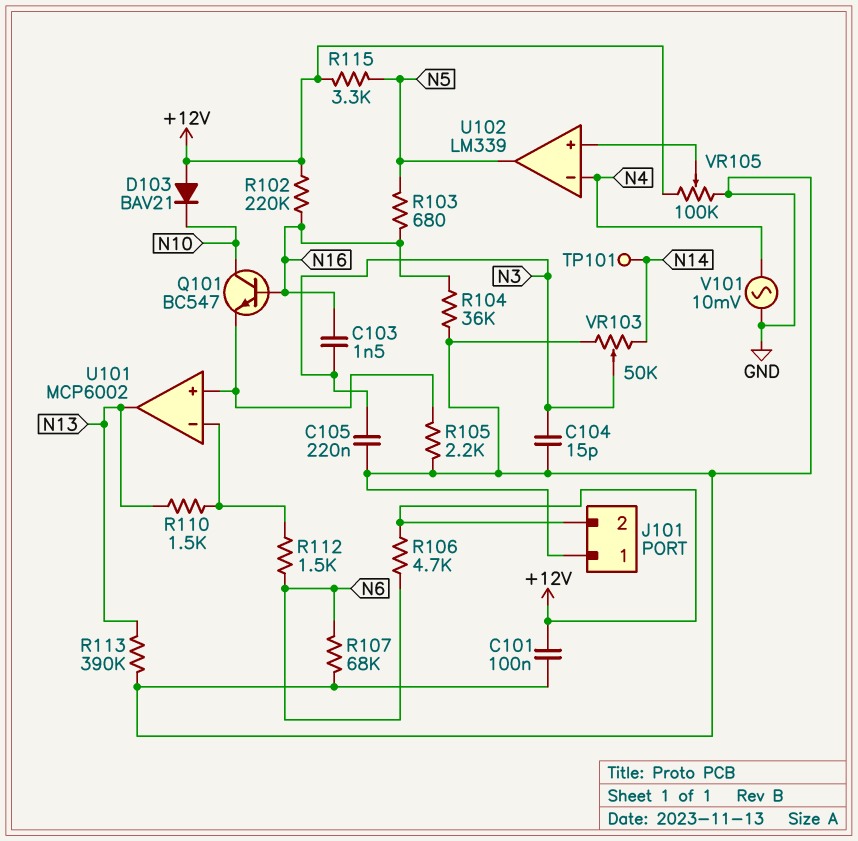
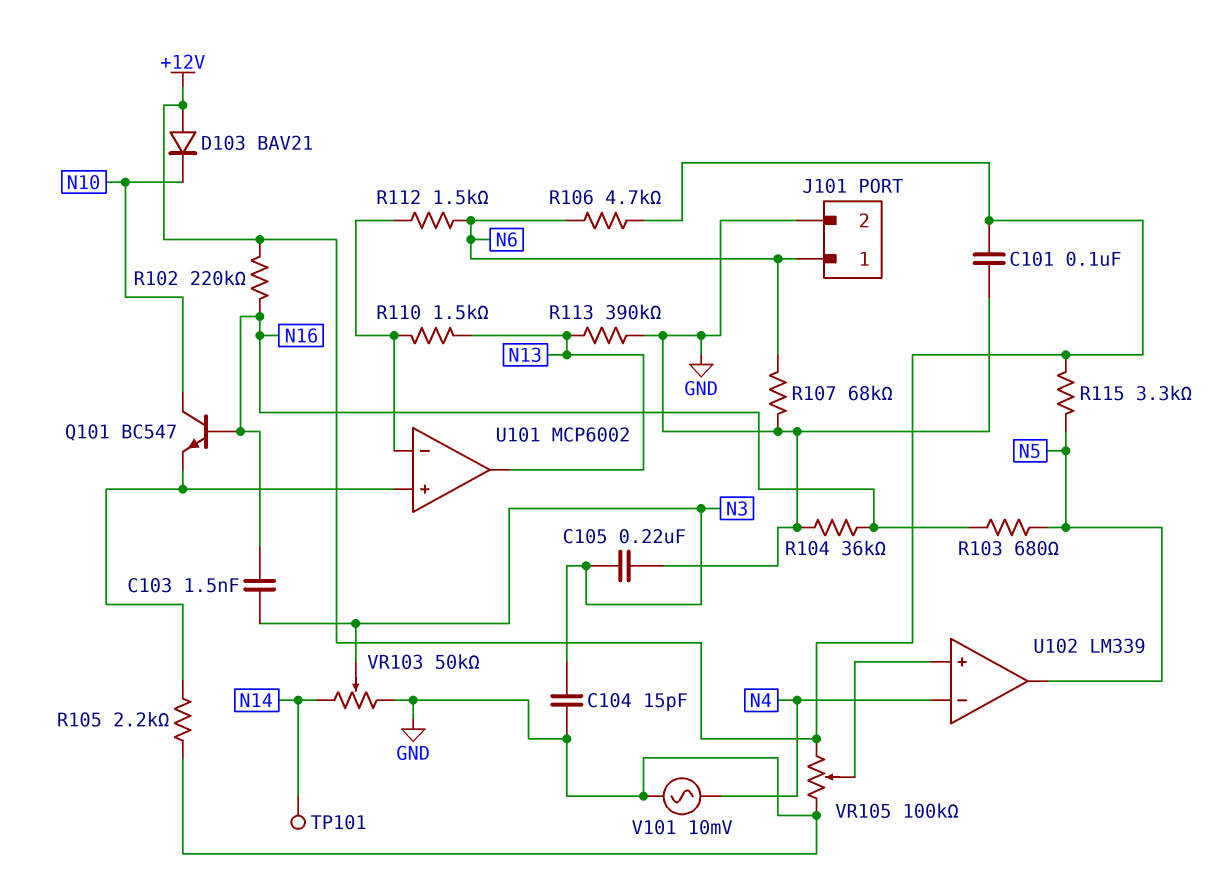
J101 pin 1: GND -> N6
J101 pin 2: +12V -> GND

